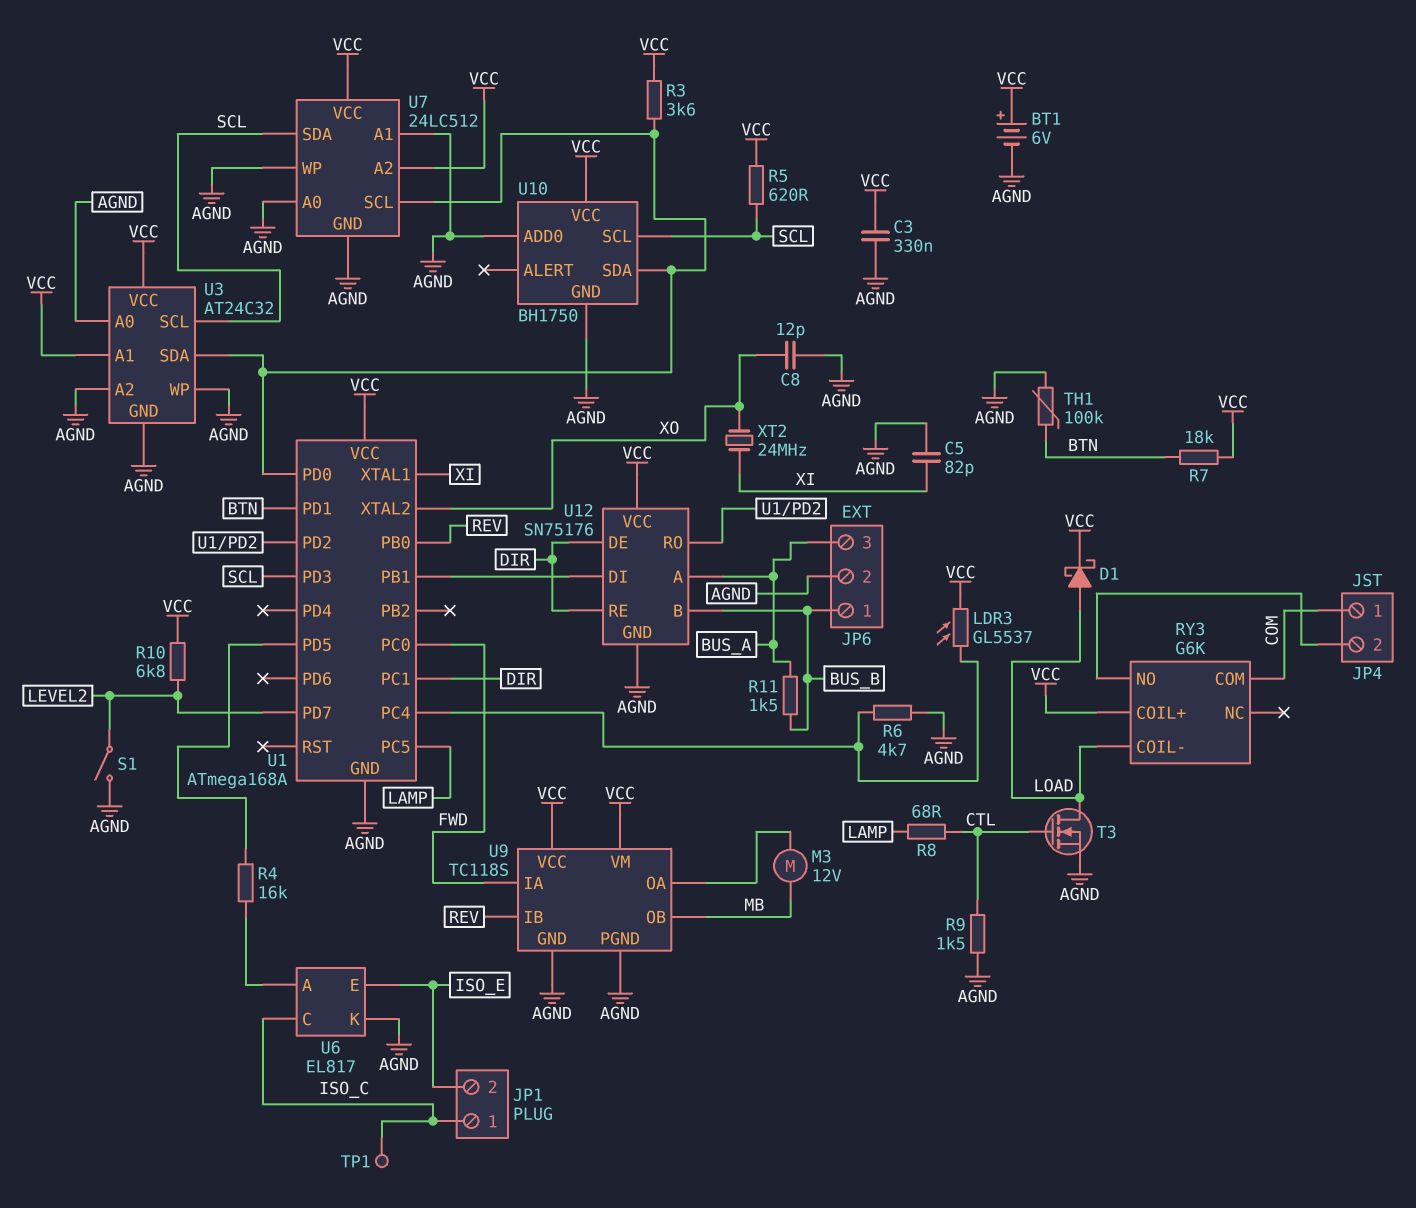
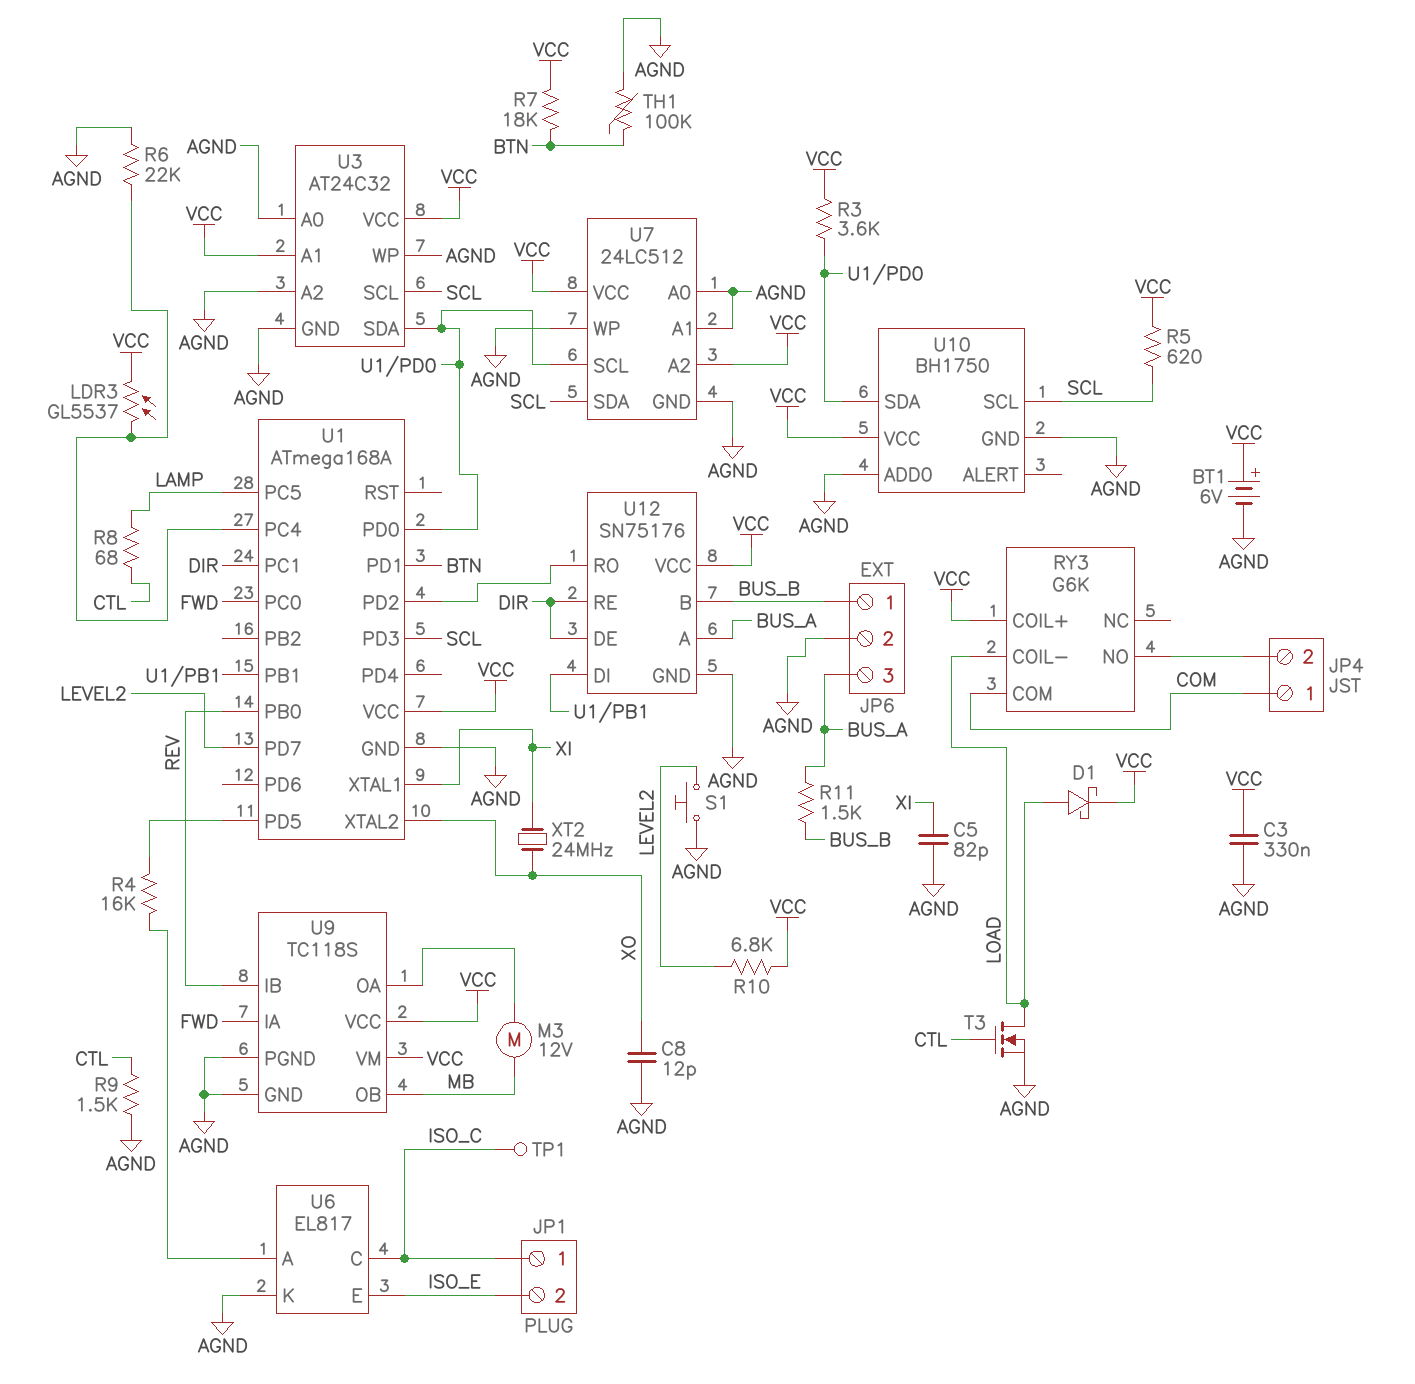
R6: 4.7k (AGND, U1/PC4) -> 22k (AGND, U1/PC4)
S1: switch (AGND, LEVEL2) -> button (AGND, LEVEL2)

